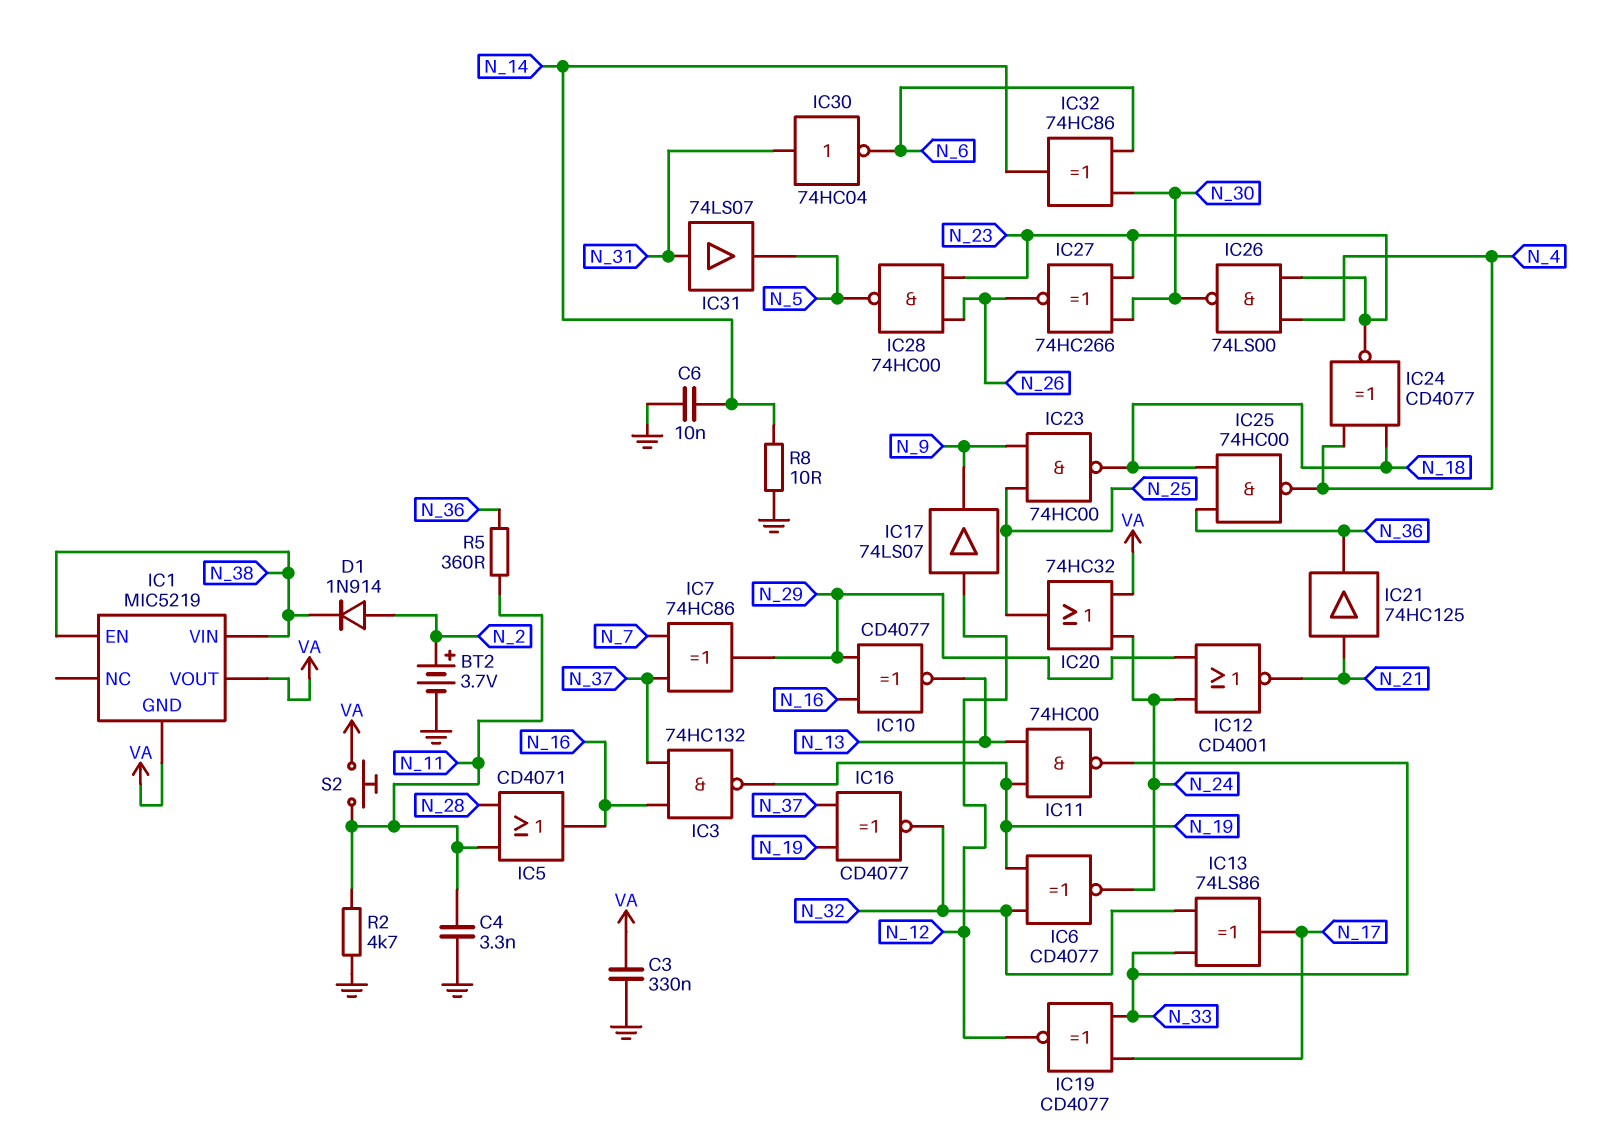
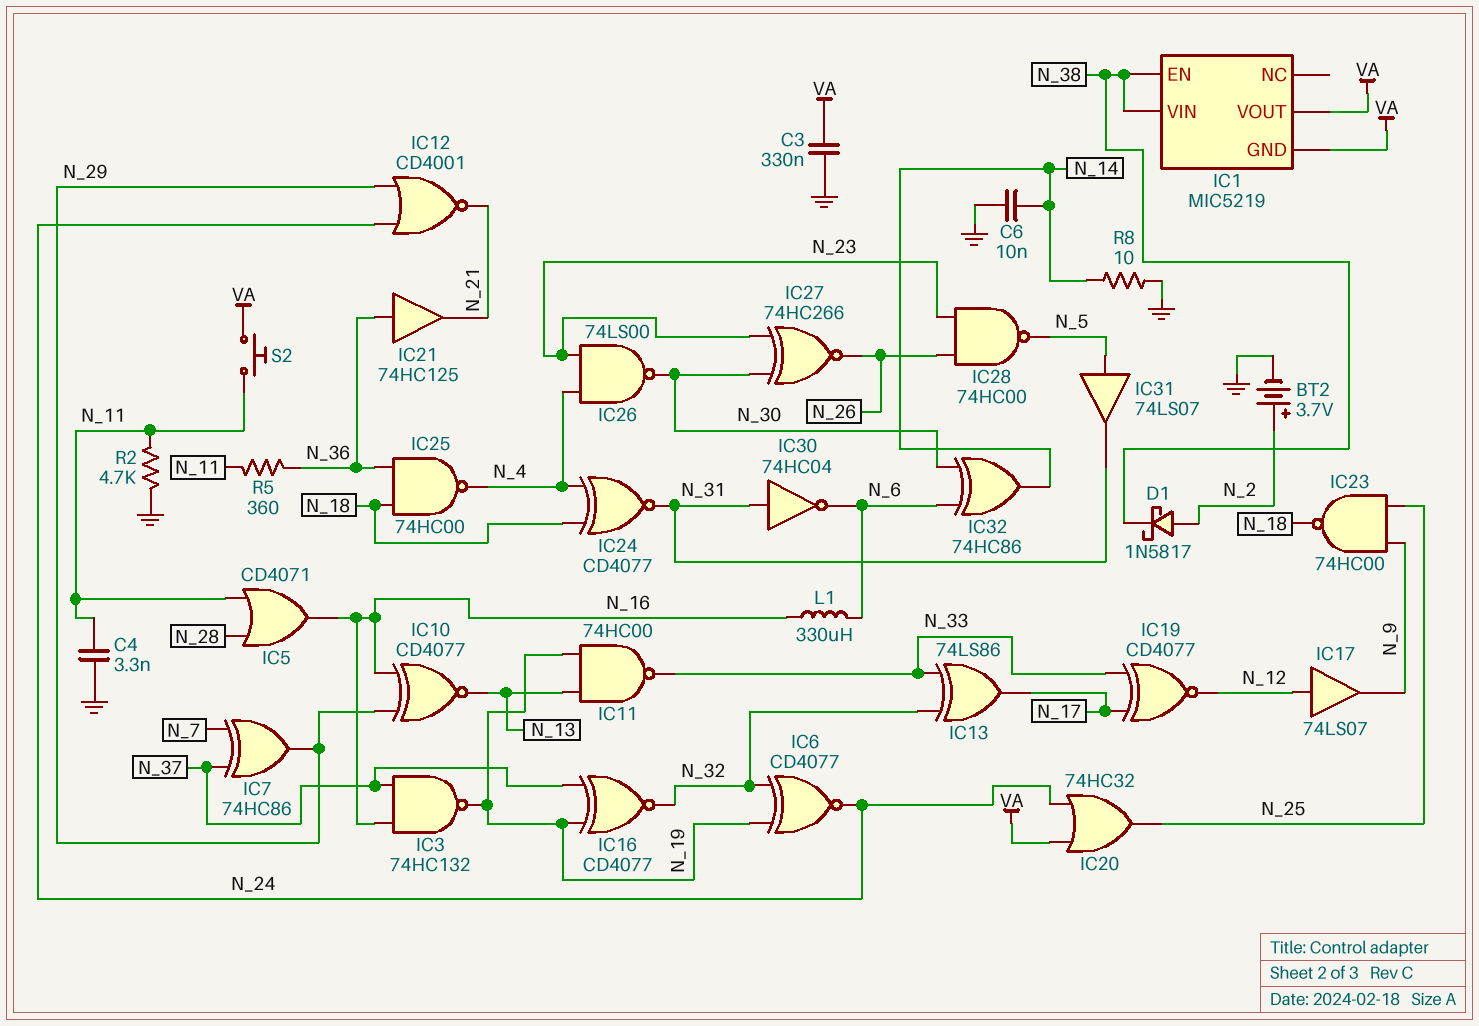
D1: diode 1N914 (A N_2, K N_38) -> schottky 1N5817 (A N_2, K N_38)
IC21: buffer 74HC125 (in N_21, out N_36) -> buffer 74HC125 (in N_36, out N_21)
IC24: XNOR CD4077 (in N_4, in N_18, out N_23) -> XNOR CD4077 (in N_4, in N_18, out N_31)
IC31: buffer 74LS07 (in N_31, out N_5) -> buffer 74LS07 (in N_5, out N_31)
L1: none -> 330uH (N_6, N_16)

